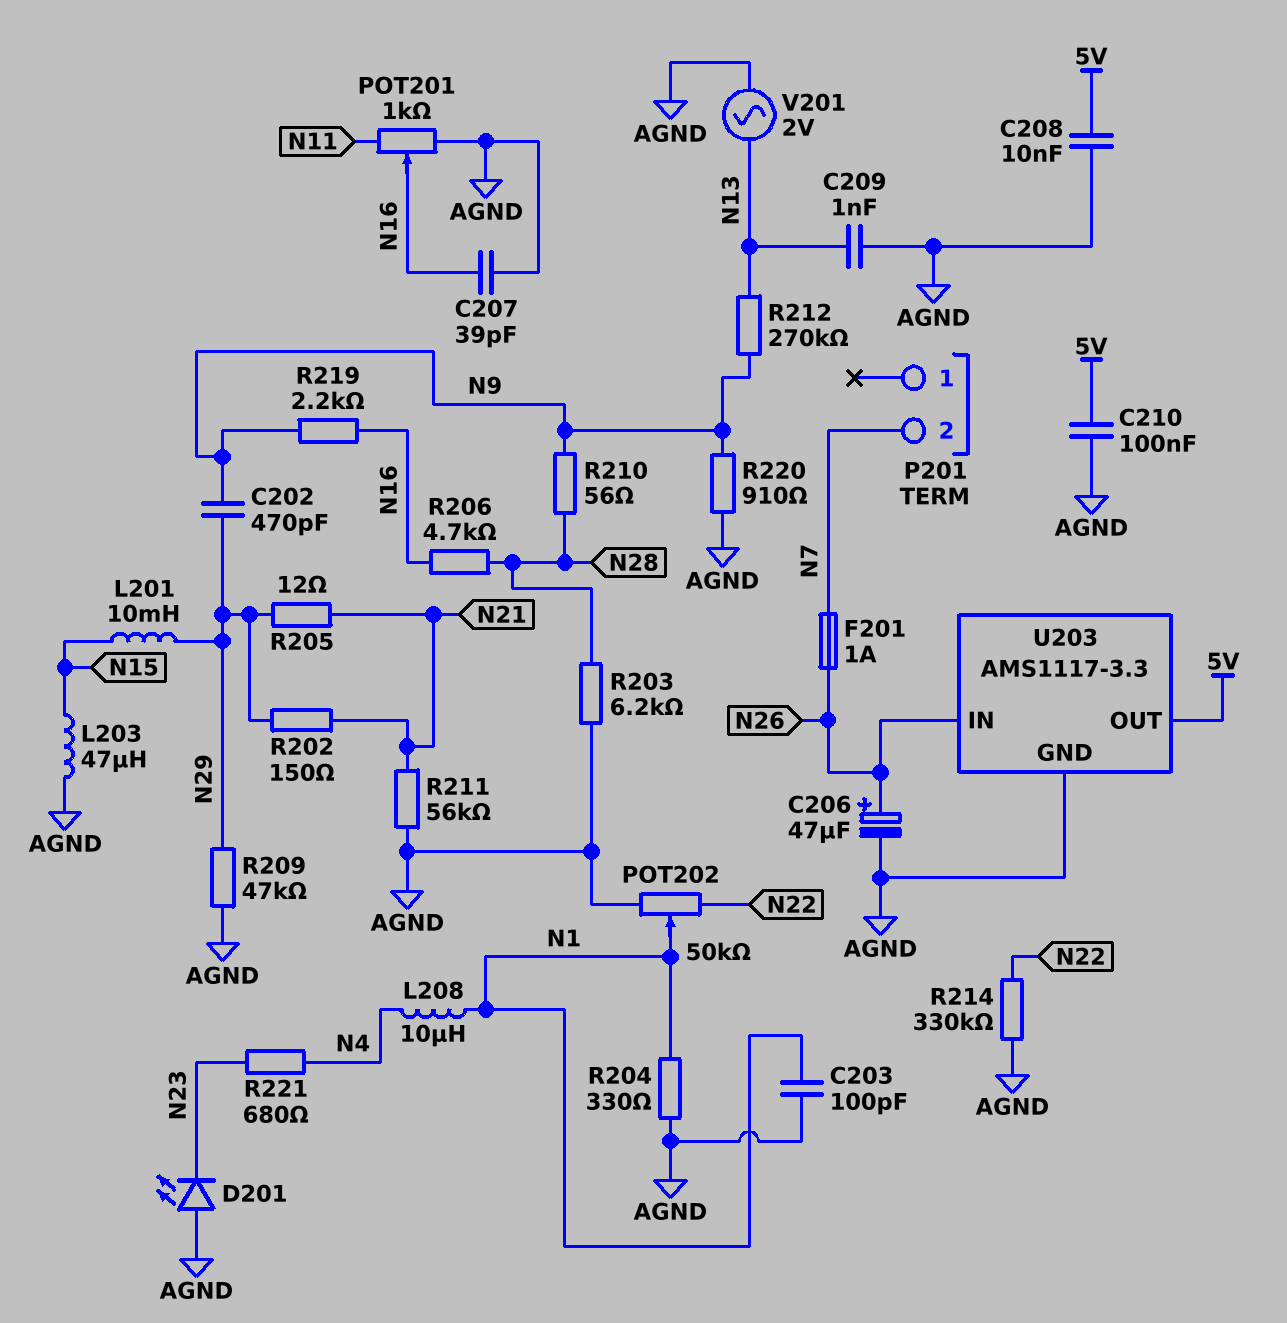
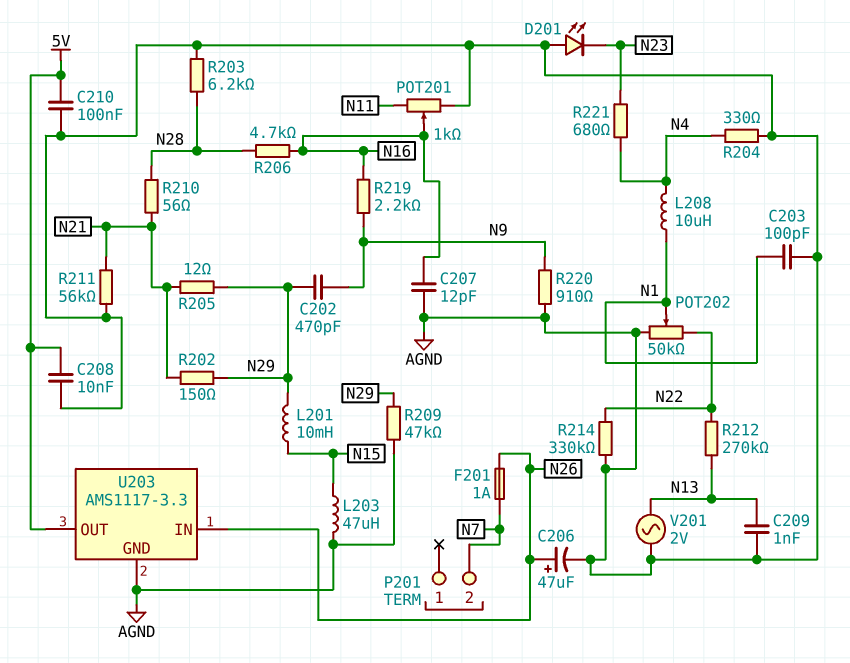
C207: 39pF (AGND, N16) -> 12pF (AGND, N16)
R204: 330 (AGND, N1) -> 330 (AGND, N4)
R210: 56 (N9, N28) -> 56 (N21, N28)
R212: 270k (N9, N13) -> 270k (N13, N22)

